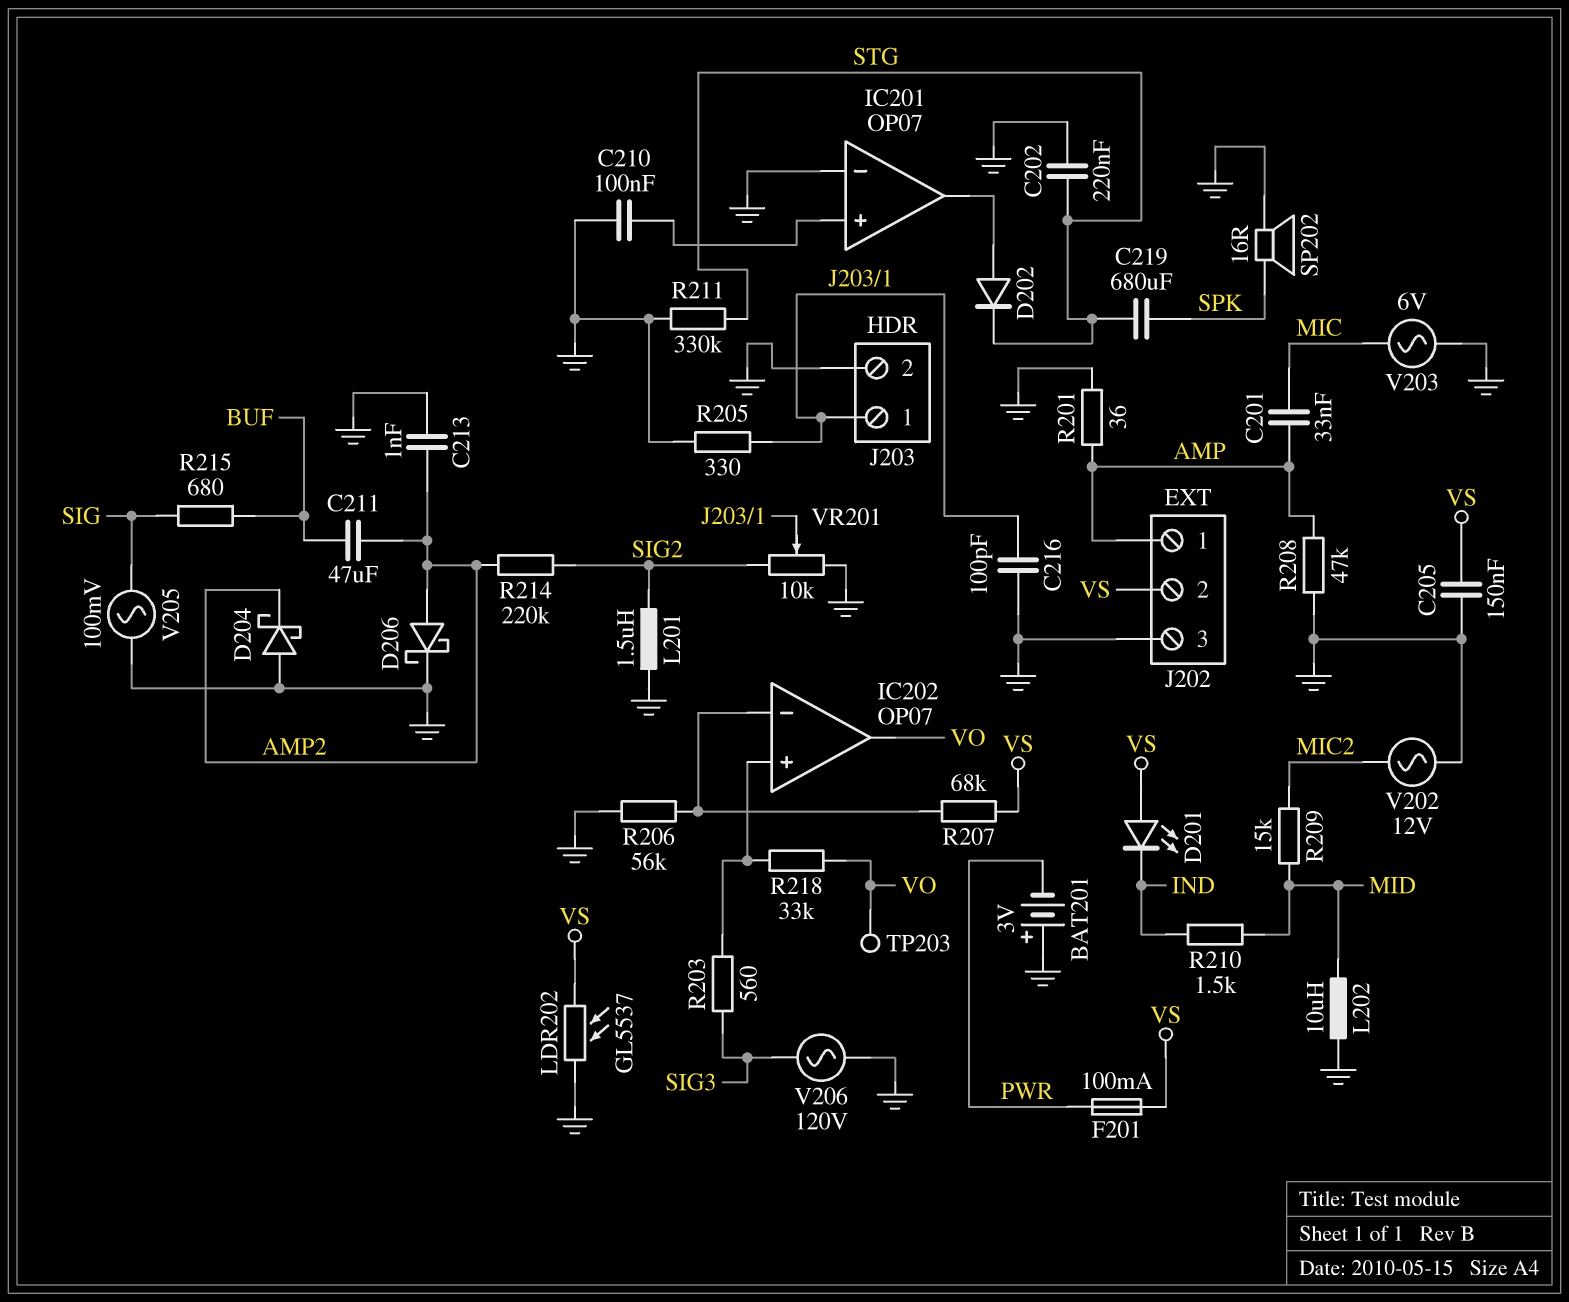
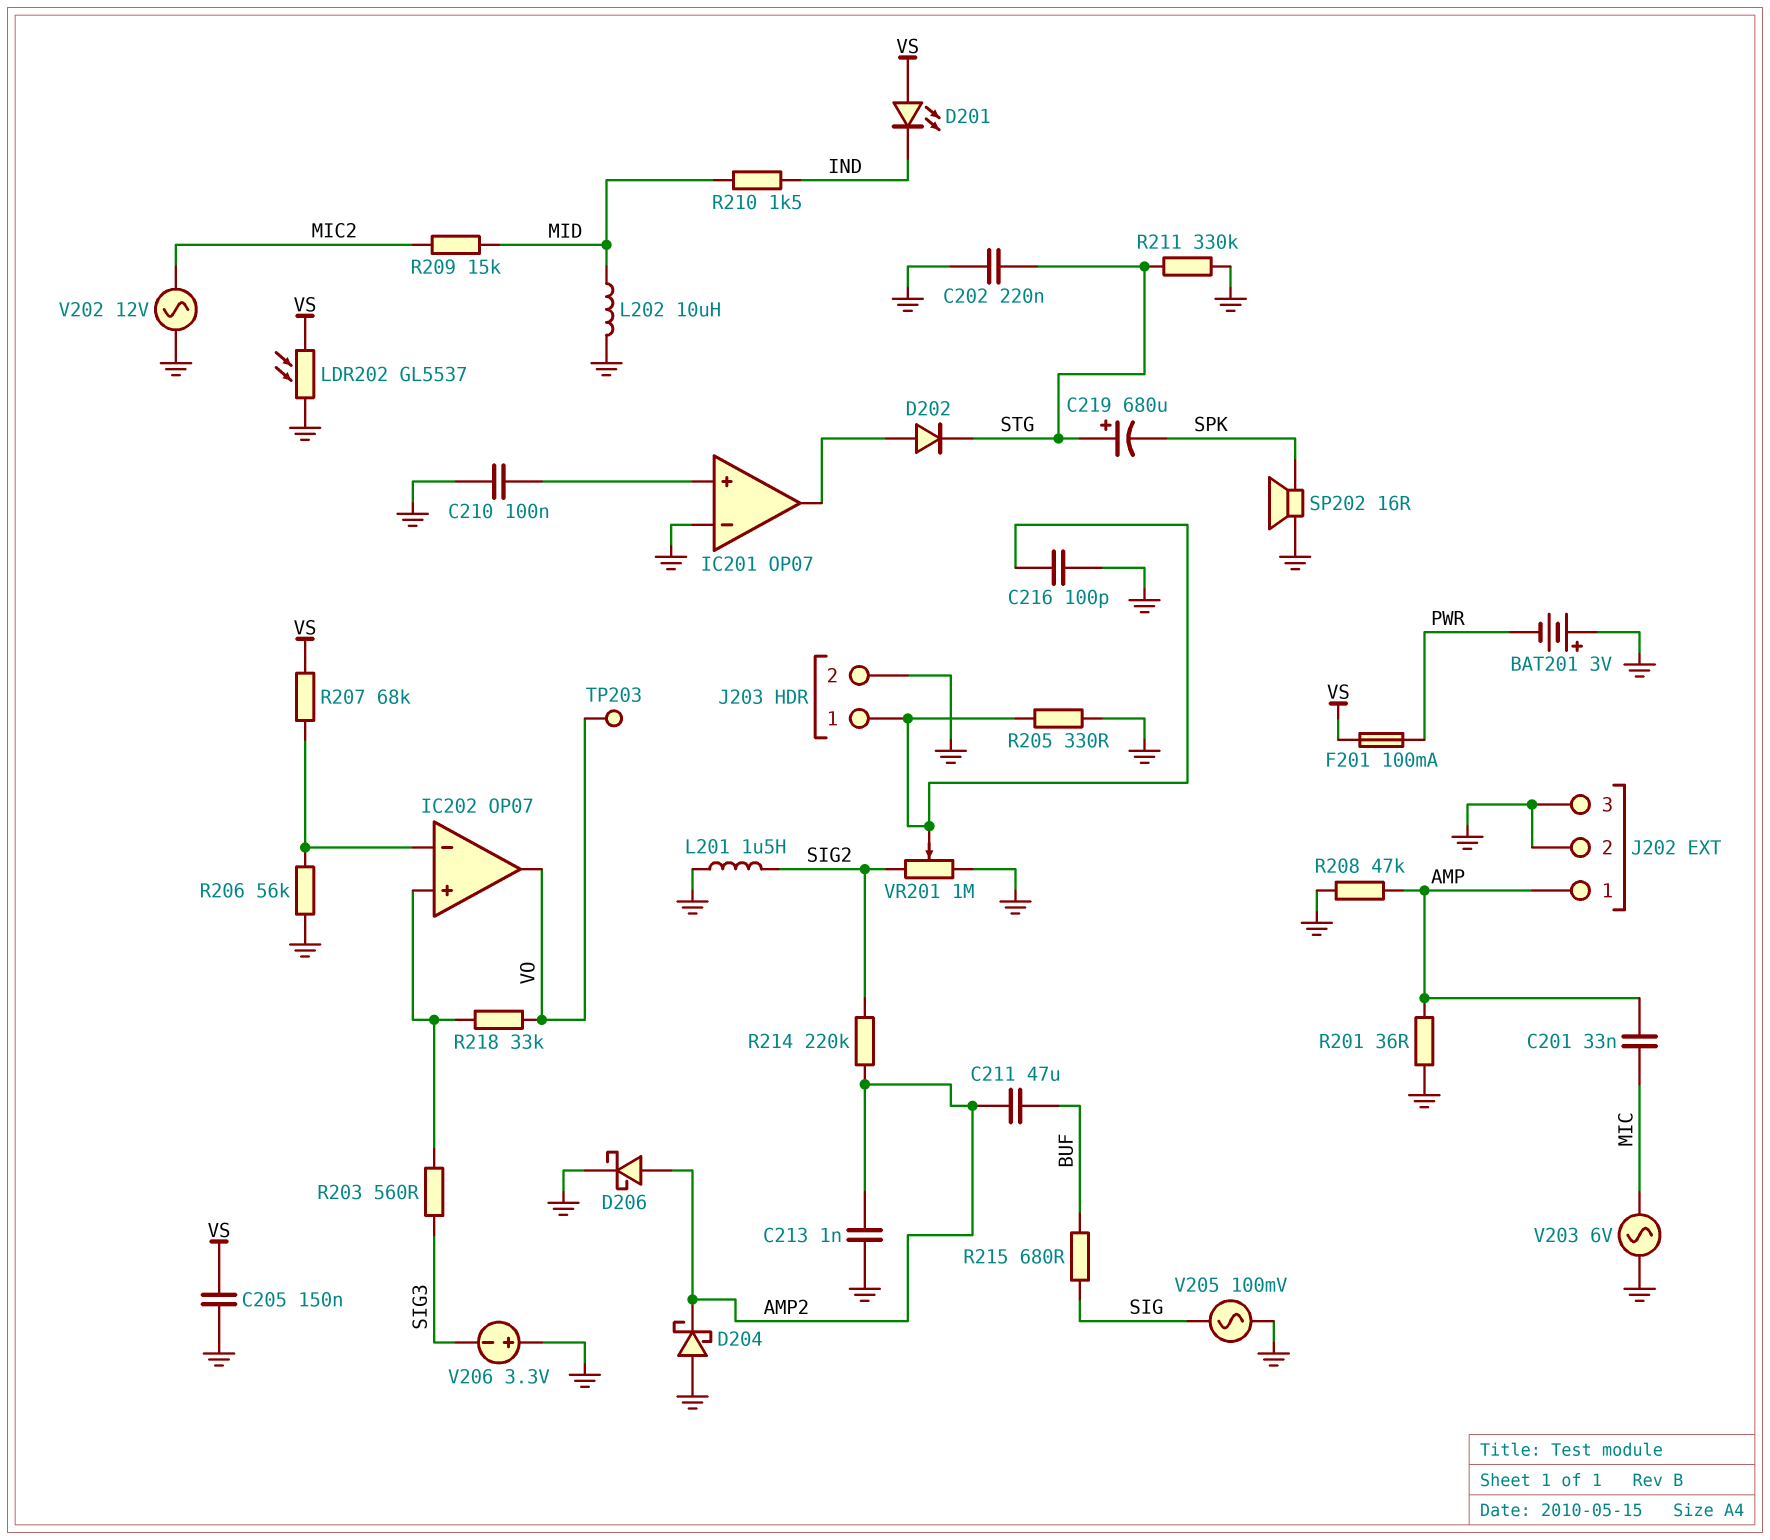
C219: 680uF (SPK, STG) -> 680uF (plus STG, minus SPK)
J202 pin 2: VS -> GND
V206: AC 120V (GND, SIG3) -> 3.3V (plus GND, minus SIG3)
VR201: 10k (GND, SIG2, wiper J203/1) -> 1M (GND, SIG2, wiper J203/1)

